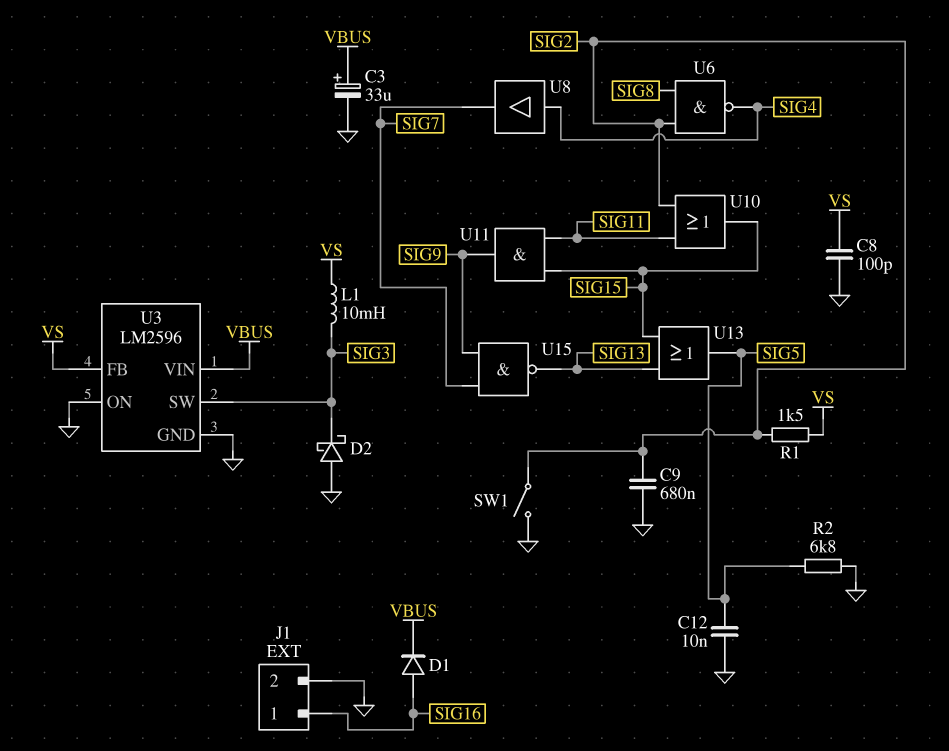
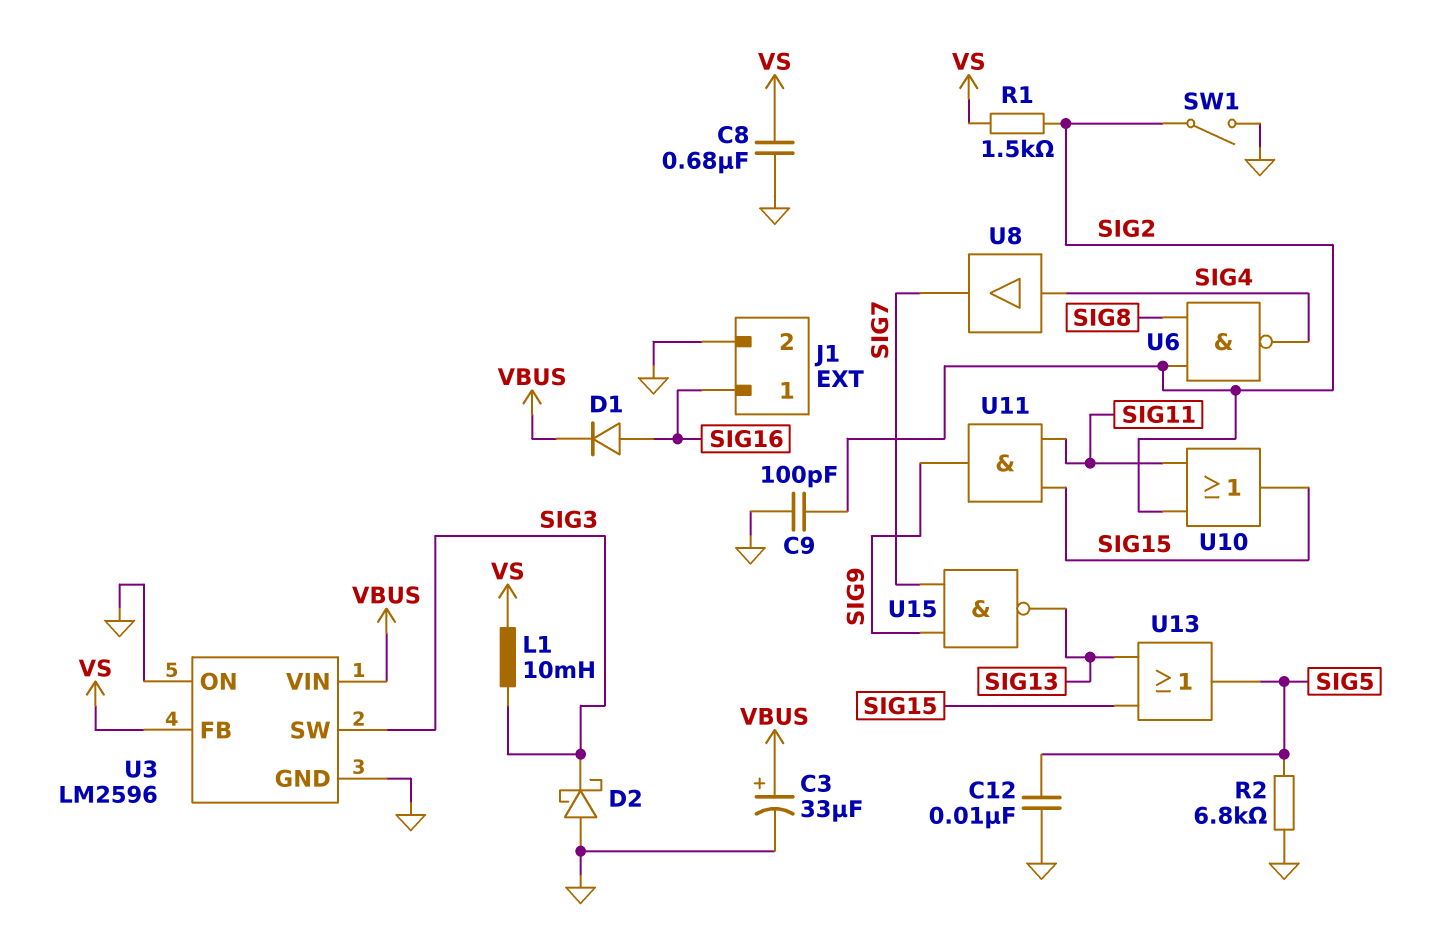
C8: 100pF (GND, VS) -> 680nF (GND, VS)
C9: 680nF (GND, SIG2) -> 100pF (GND, SIG2)

